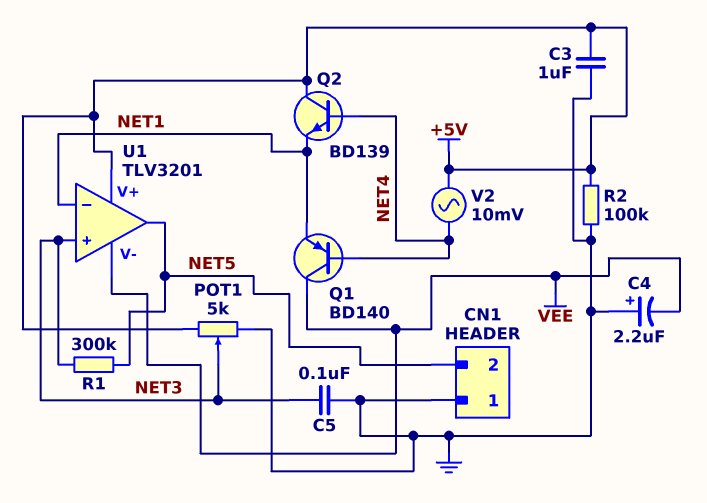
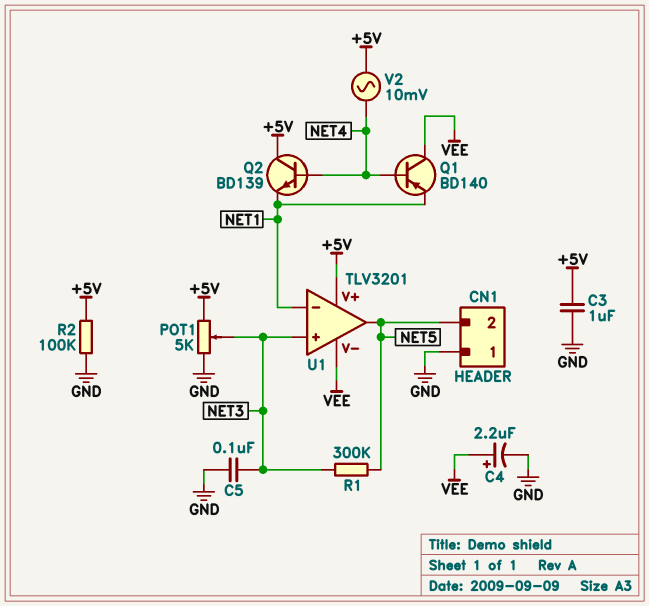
C4: 2.2uF (plus GND, minus VEE) -> 2.2uF (plus VEE, minus GND)

